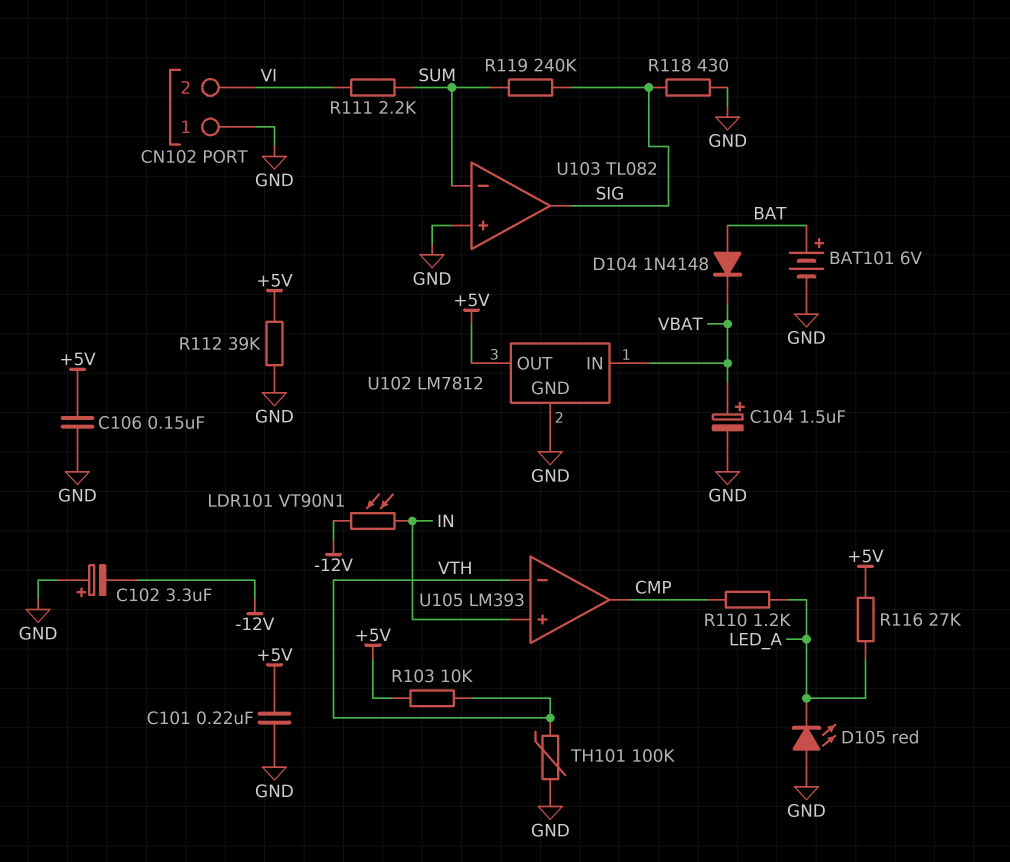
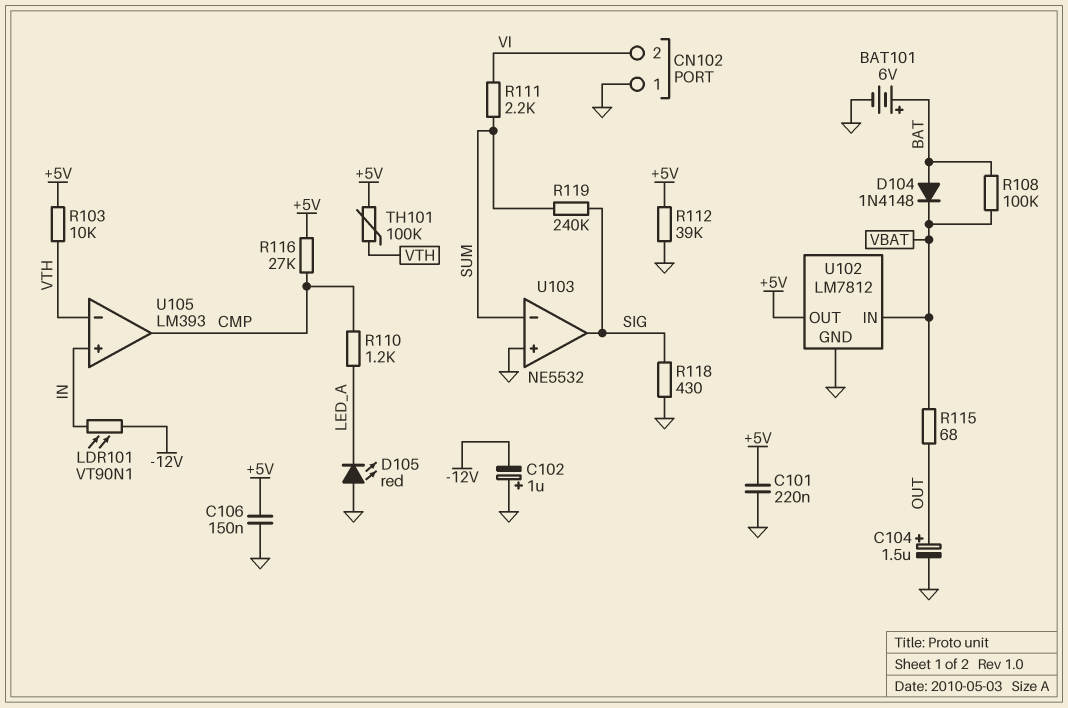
C102: 3.3uF (plus GND, minus -12V) -> 1uF (plus GND, minus -12V)
C104: 1.5uF (plus VBAT, minus GND) -> 1.5uF (plus OUT, minus GND)
R108: none -> 100k (BAT, VBAT)
R115: none -> 68 (OUT, VBAT)
R116: 27k (+5V, LED_A) -> 27k (+5V, CMP)
TH101: 100k (GND, VTH) -> 100k (+5V, VTH)
U103: TL082 -> NE5532

